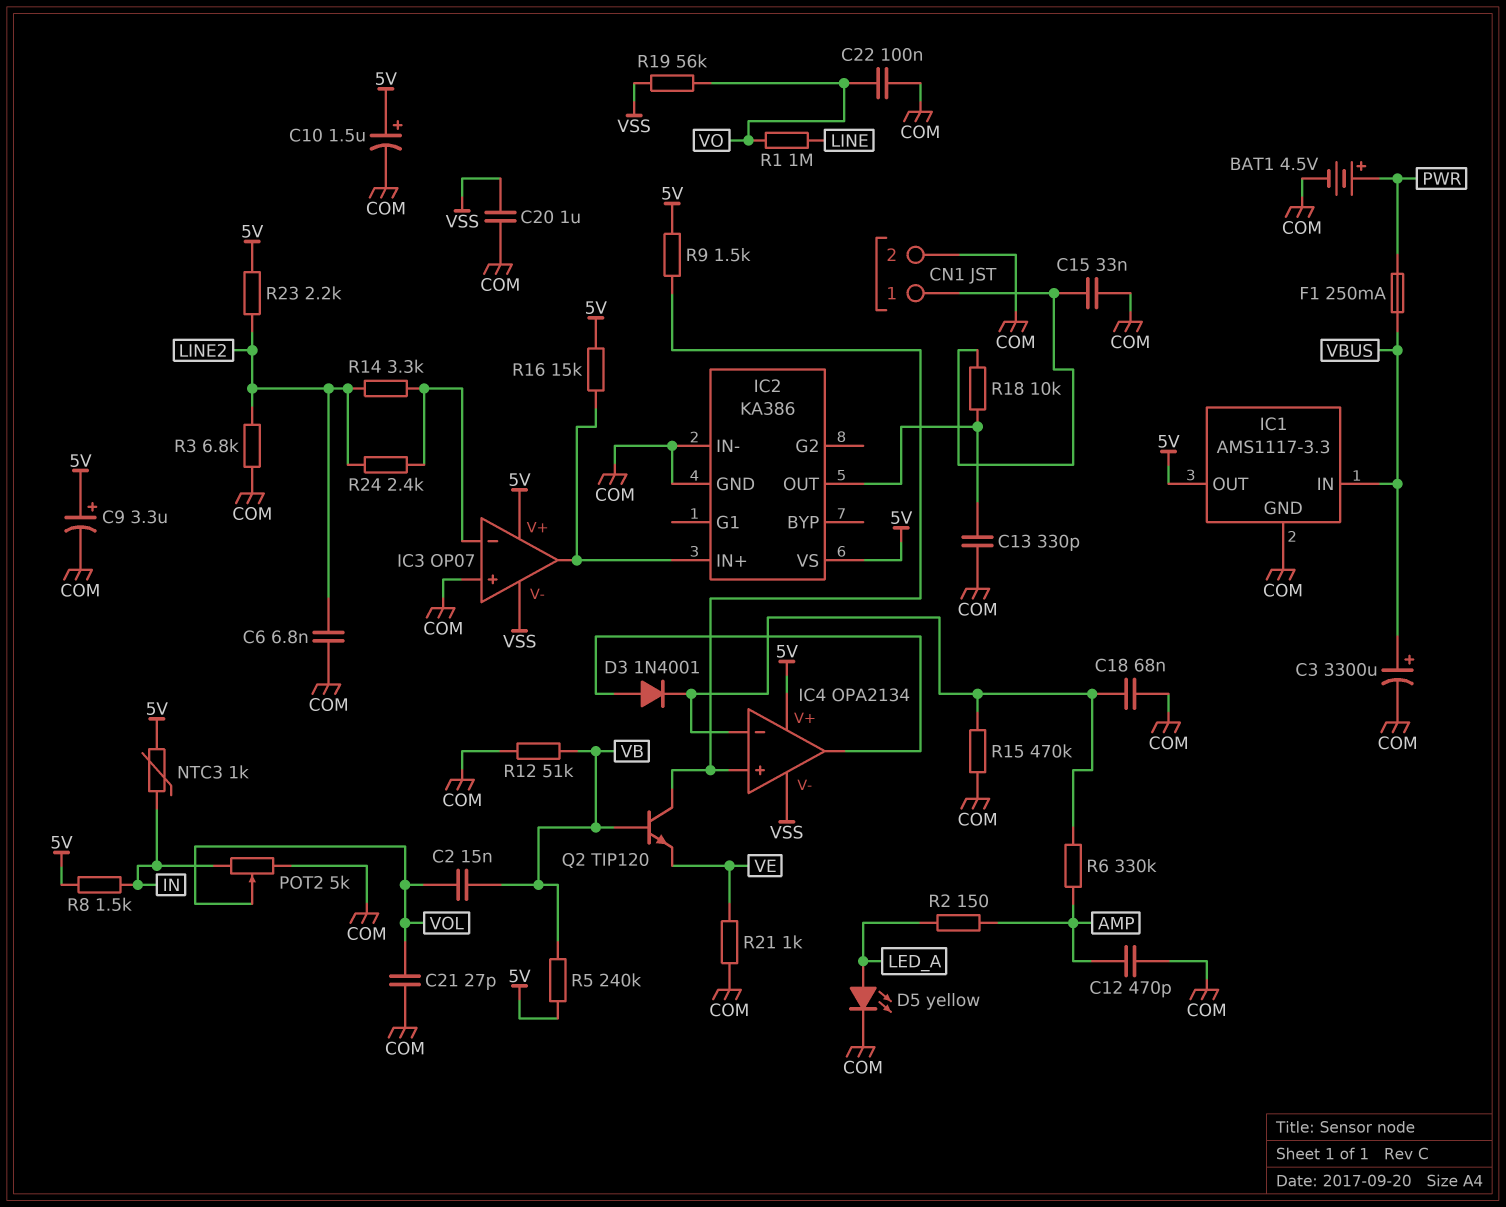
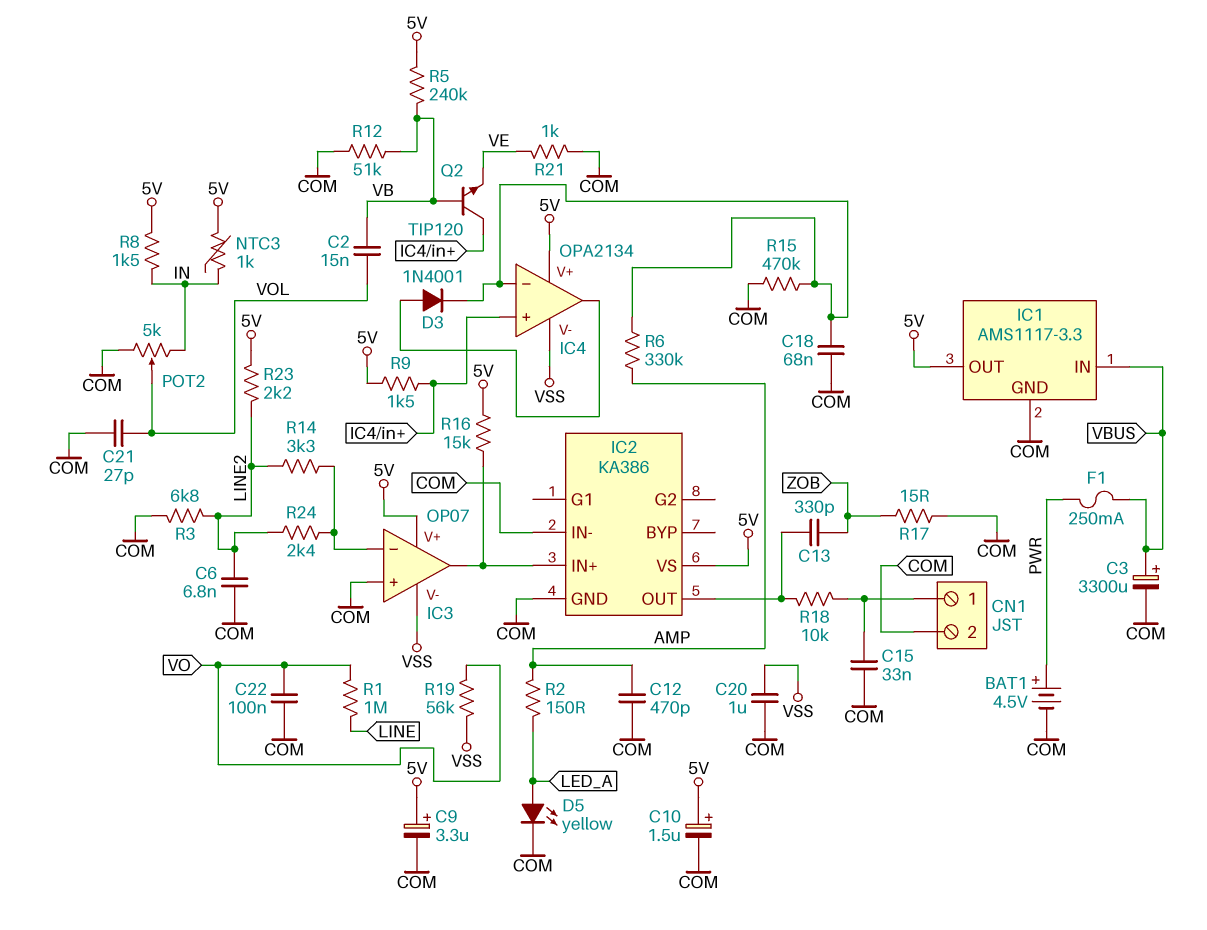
C13: 330pF (COM, IC2/OUT) -> 330pF (IC2/OUT, ZOB)
R17: none -> 15 (COM, ZOB)

